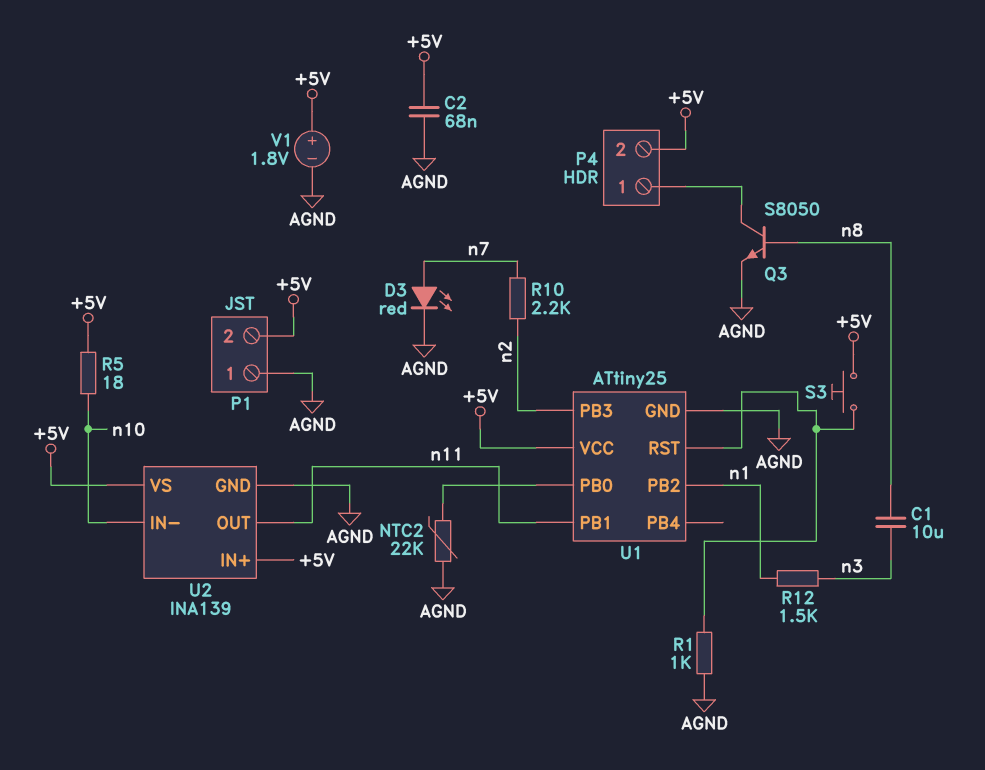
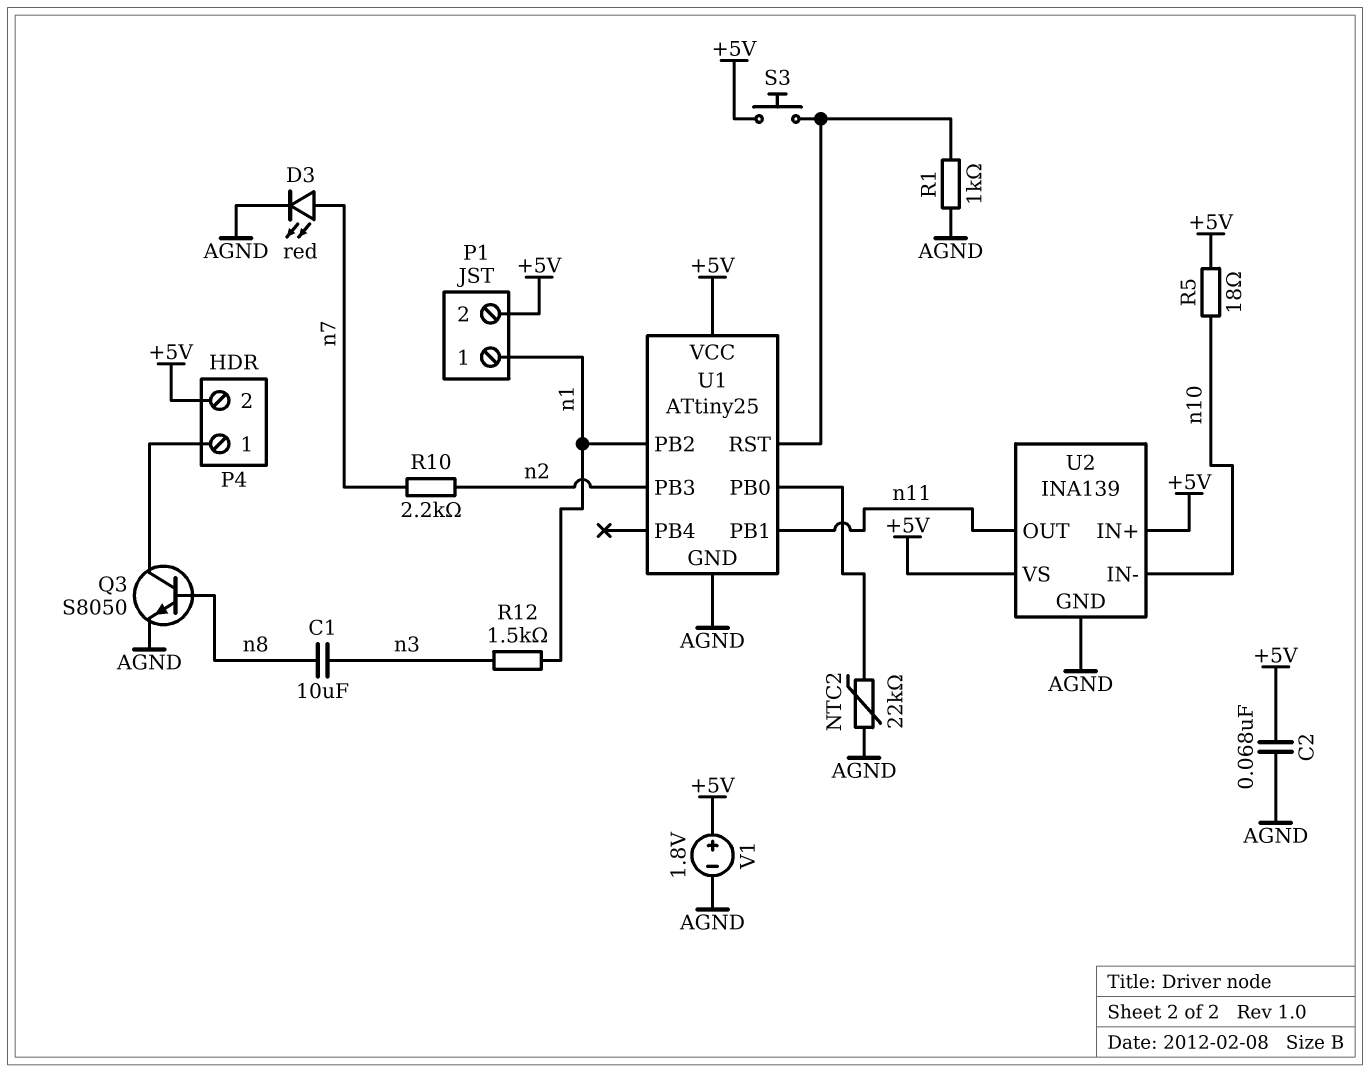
P1 pin 1: AGND -> n1

